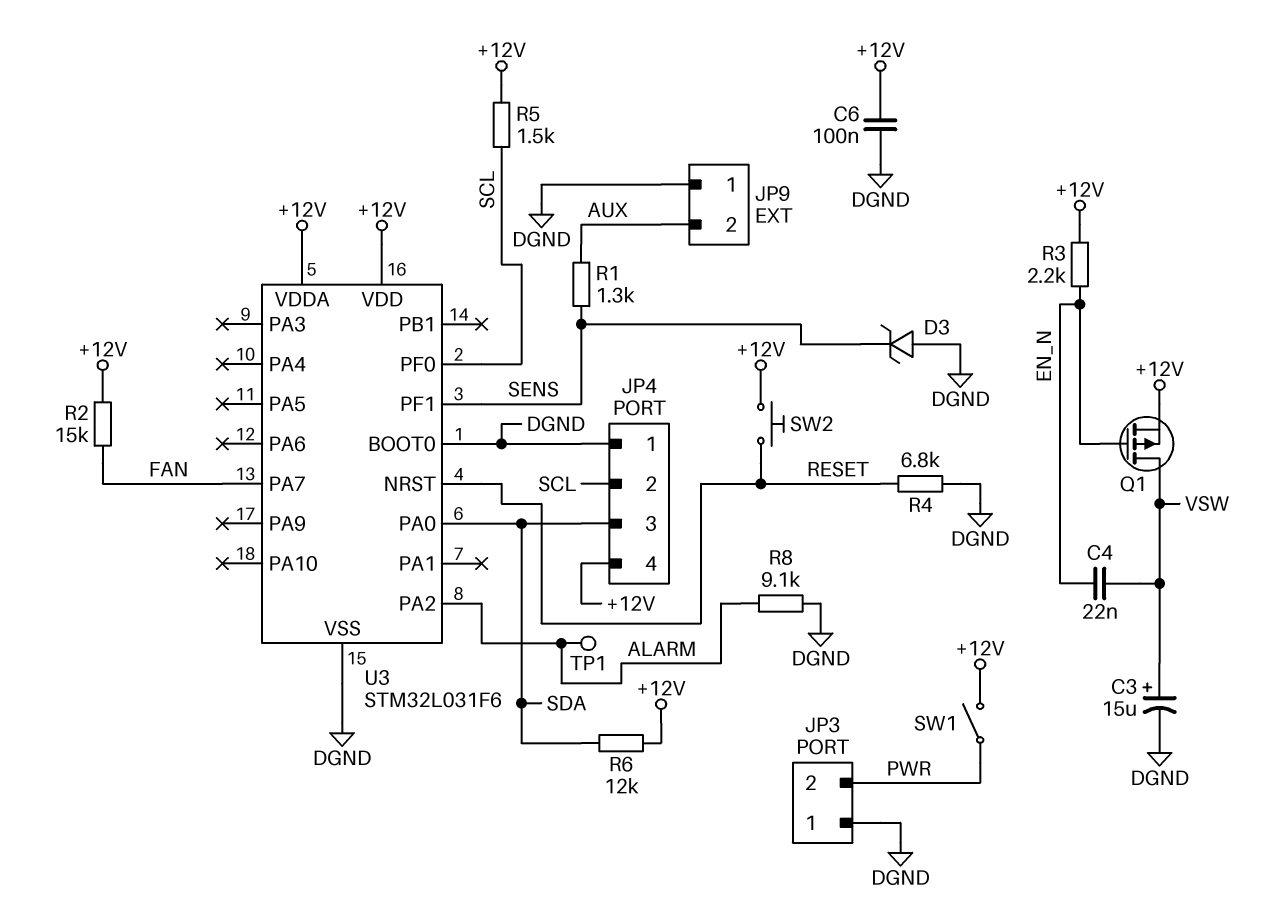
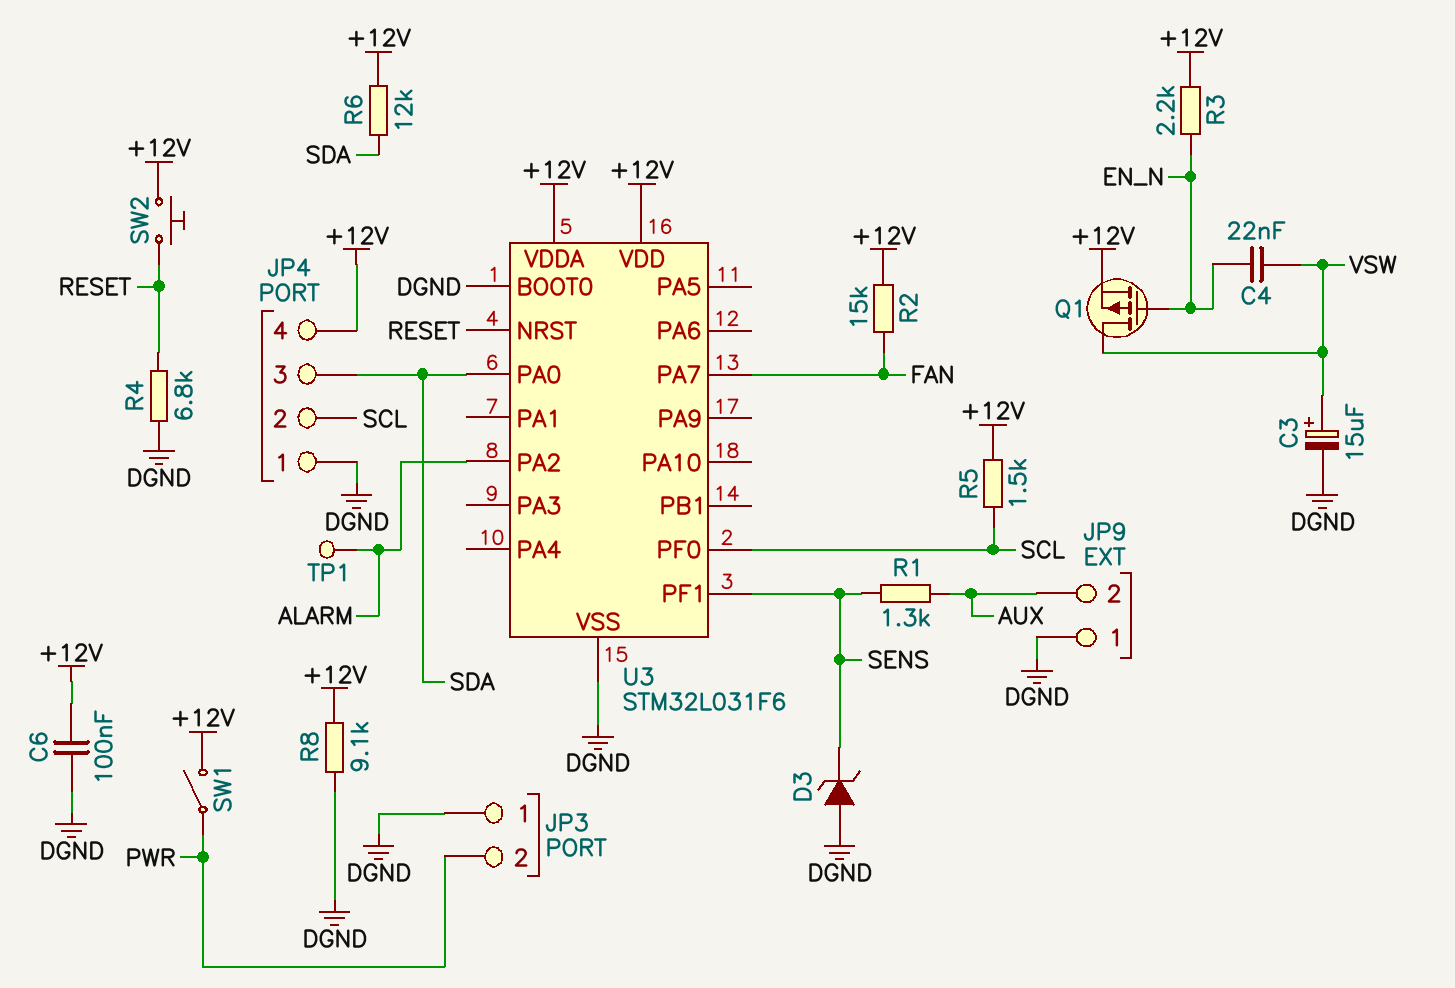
R8: 9.1k (ALARM, DGND) -> 9.1k (+12V, DGND)

